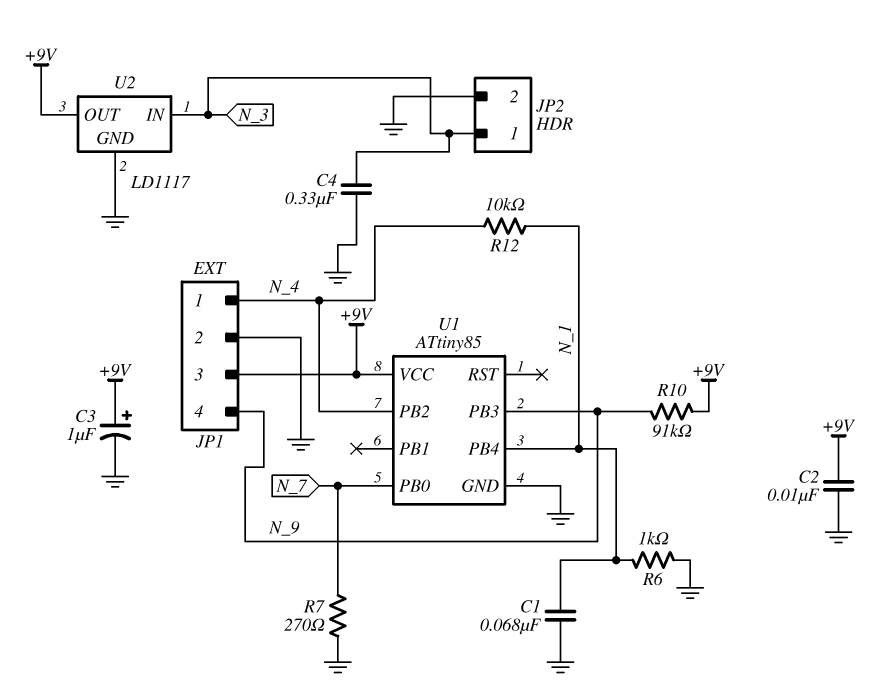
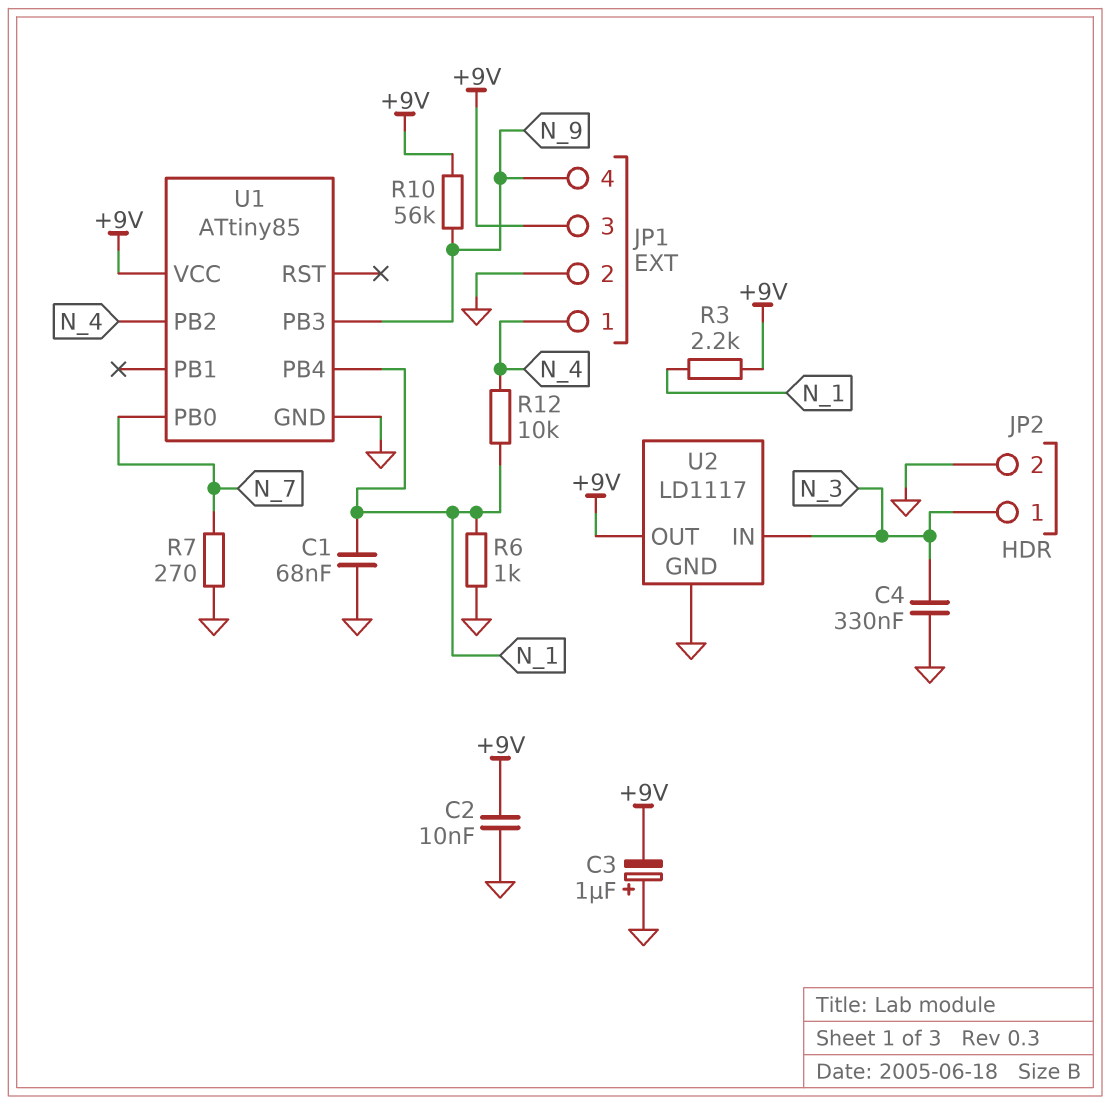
C3: 1uF (plus +9V, minus GND) -> 1uF (plus GND, minus +9V)
R3: none -> 2.2k (+9V, N_1)
R10: 91k (+9V, N_9) -> 56k (+9V, N_9)

